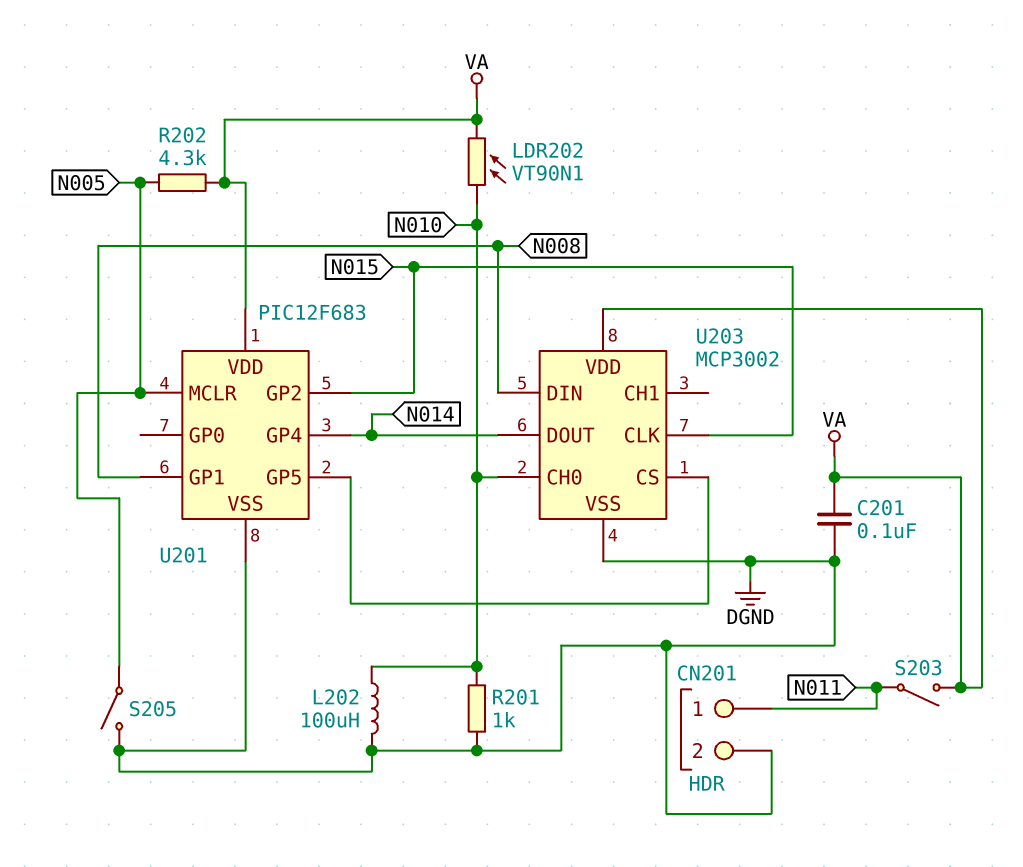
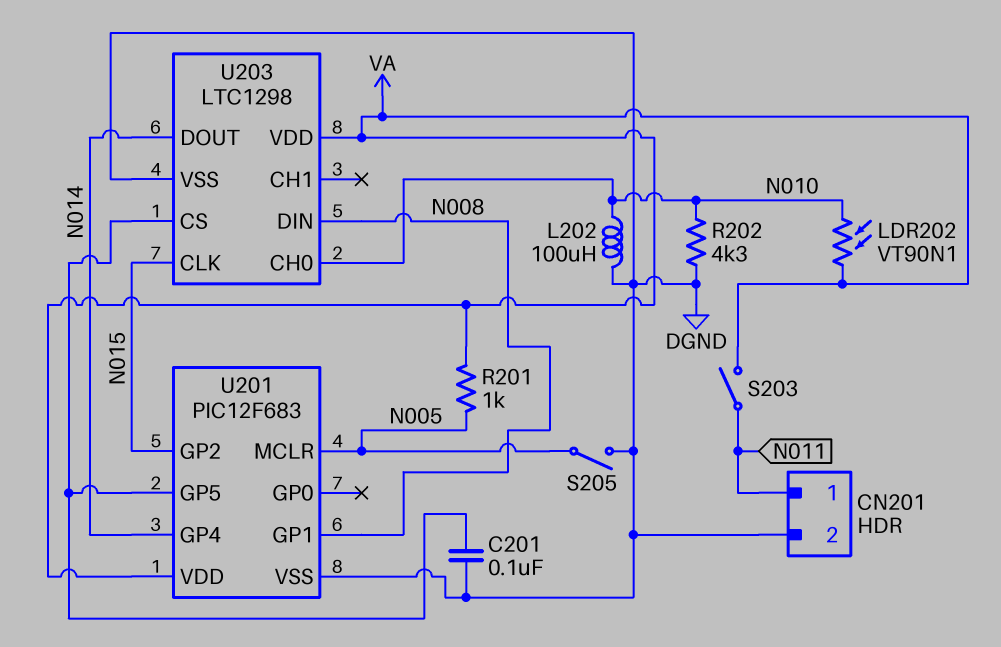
C201: 100nF (DGND, VA) -> 100nF (DGND, U201/GP5)
R201: 1k (DGND, N010) -> 1k (N005, VA)
R202: 4.3k (N005, VA) -> 4.3k (DGND, N010)
U203: MCP3002 -> LTC1298

